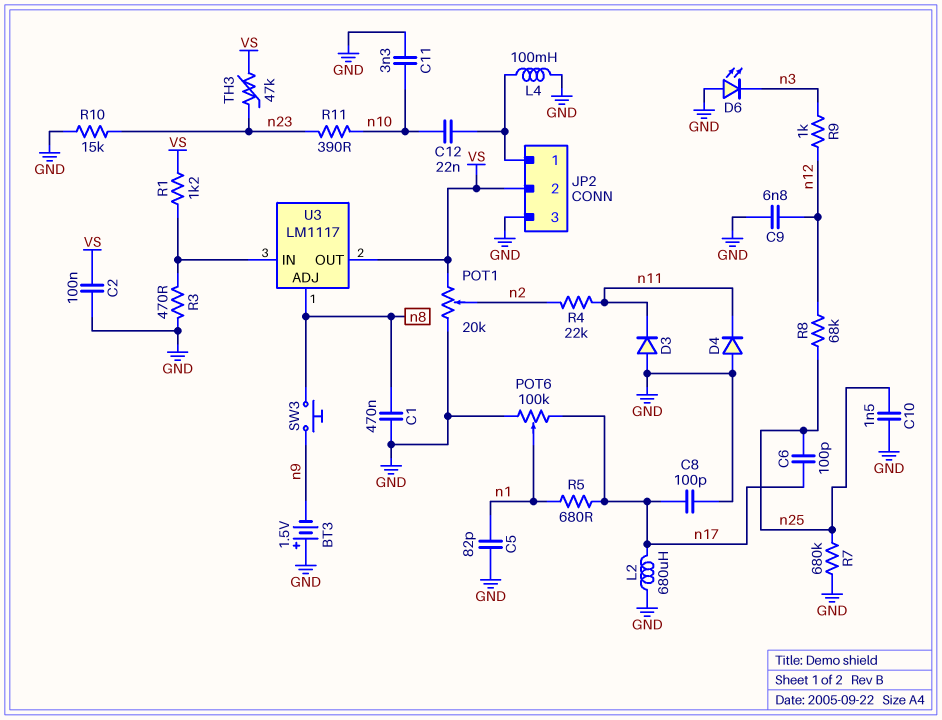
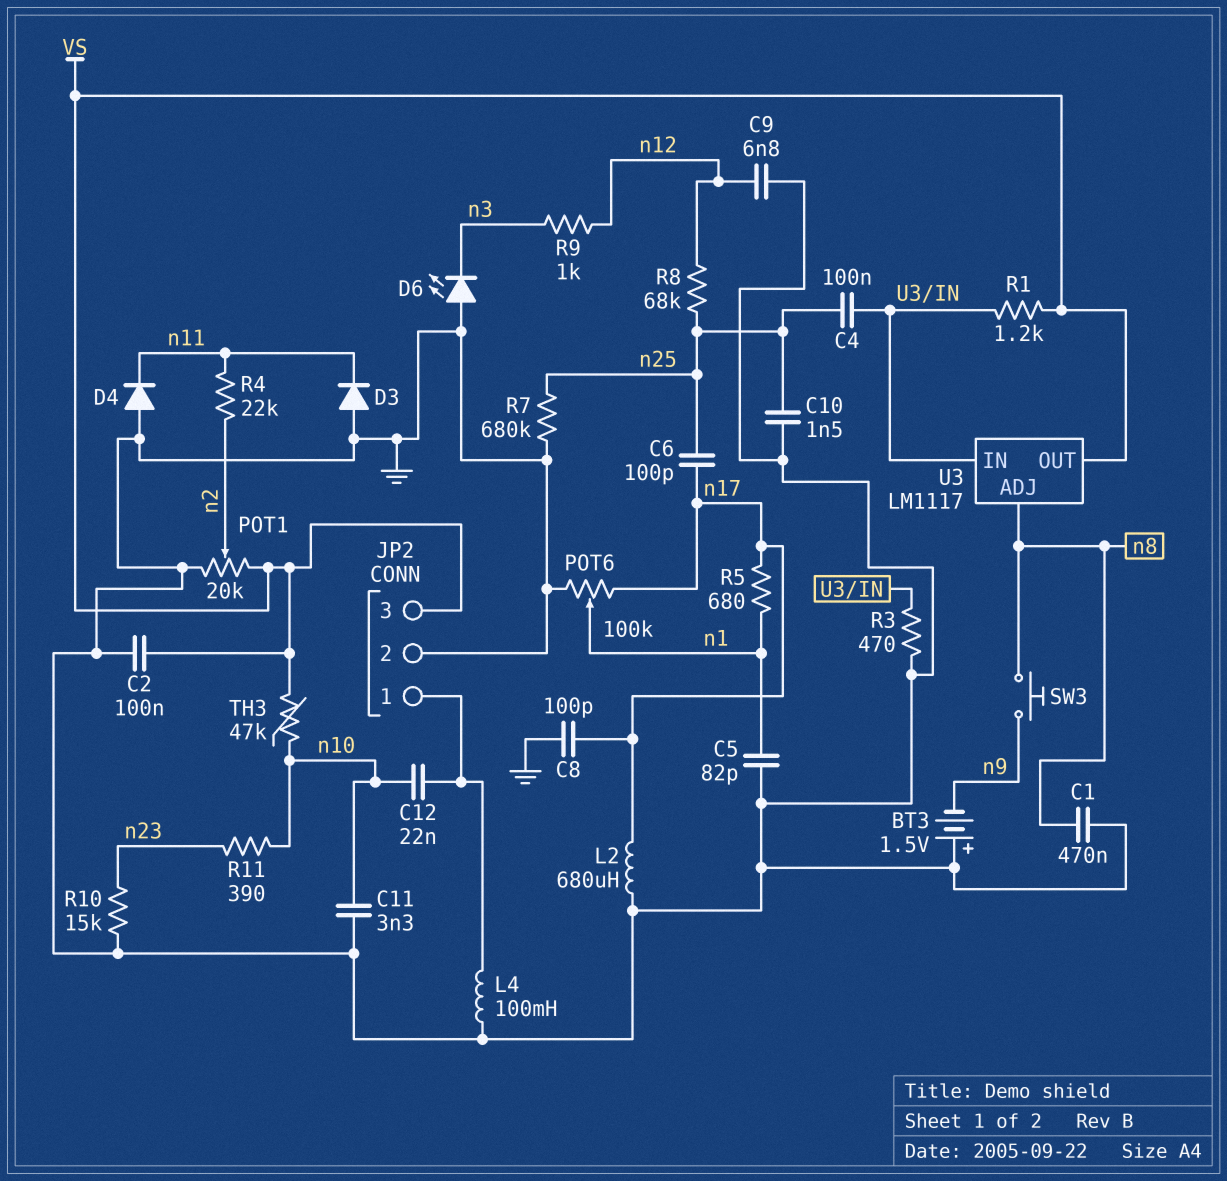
C4: none -> 100nF (U3/IN, n25)
JP2 pin 2: VS -> GND
JP2 pin 3: GND -> VS
TH3: 47k (VS, n23) -> 47k (VS, n10)

